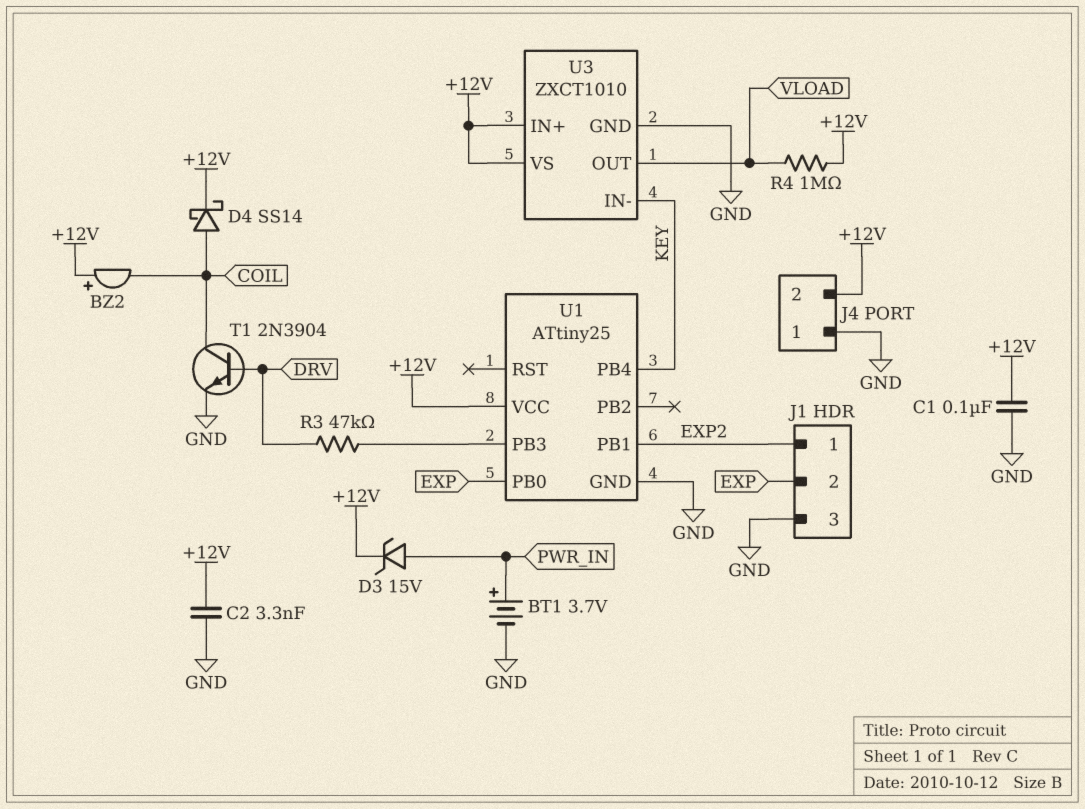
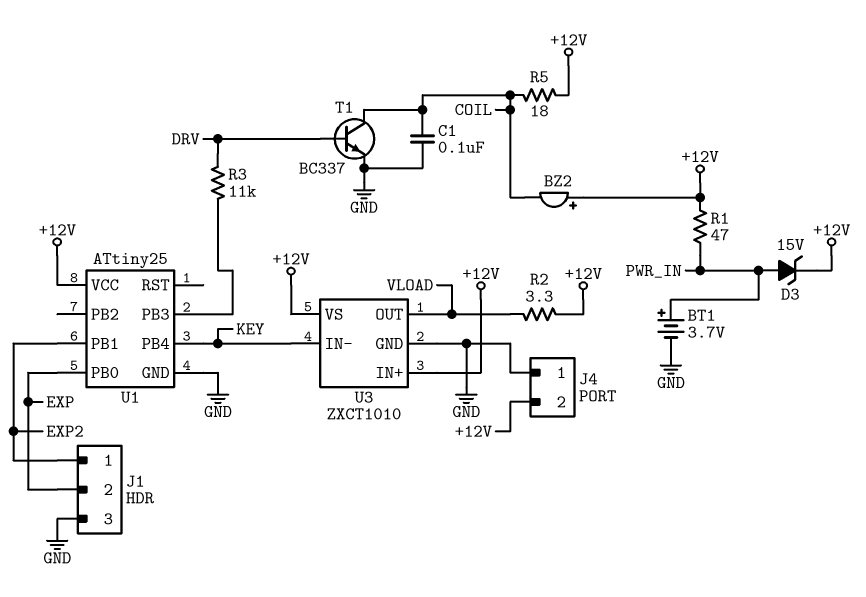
C1: 100nF (+12V, GND) -> 100nF (COIL, GND)
C2: 3.3nF (+12V, GND) -> none
D4: schottky SS14 (A COIL, K +12V) -> none
R1: none -> 47 (+12V, PWR_IN)
R2: none -> 3.3 (+12V, VLOAD)
R3: 47k (DRV, U1/PB3) -> 11k (DRV, U1/PB3)
R4: 1M (+12V, VLOAD) -> none
R5: none -> 18 (+12V, COIL)
T1: NPN 2N3904 (B DRV, C COIL, E GND) -> NPN BC337 (B DRV, C COIL, E GND)

